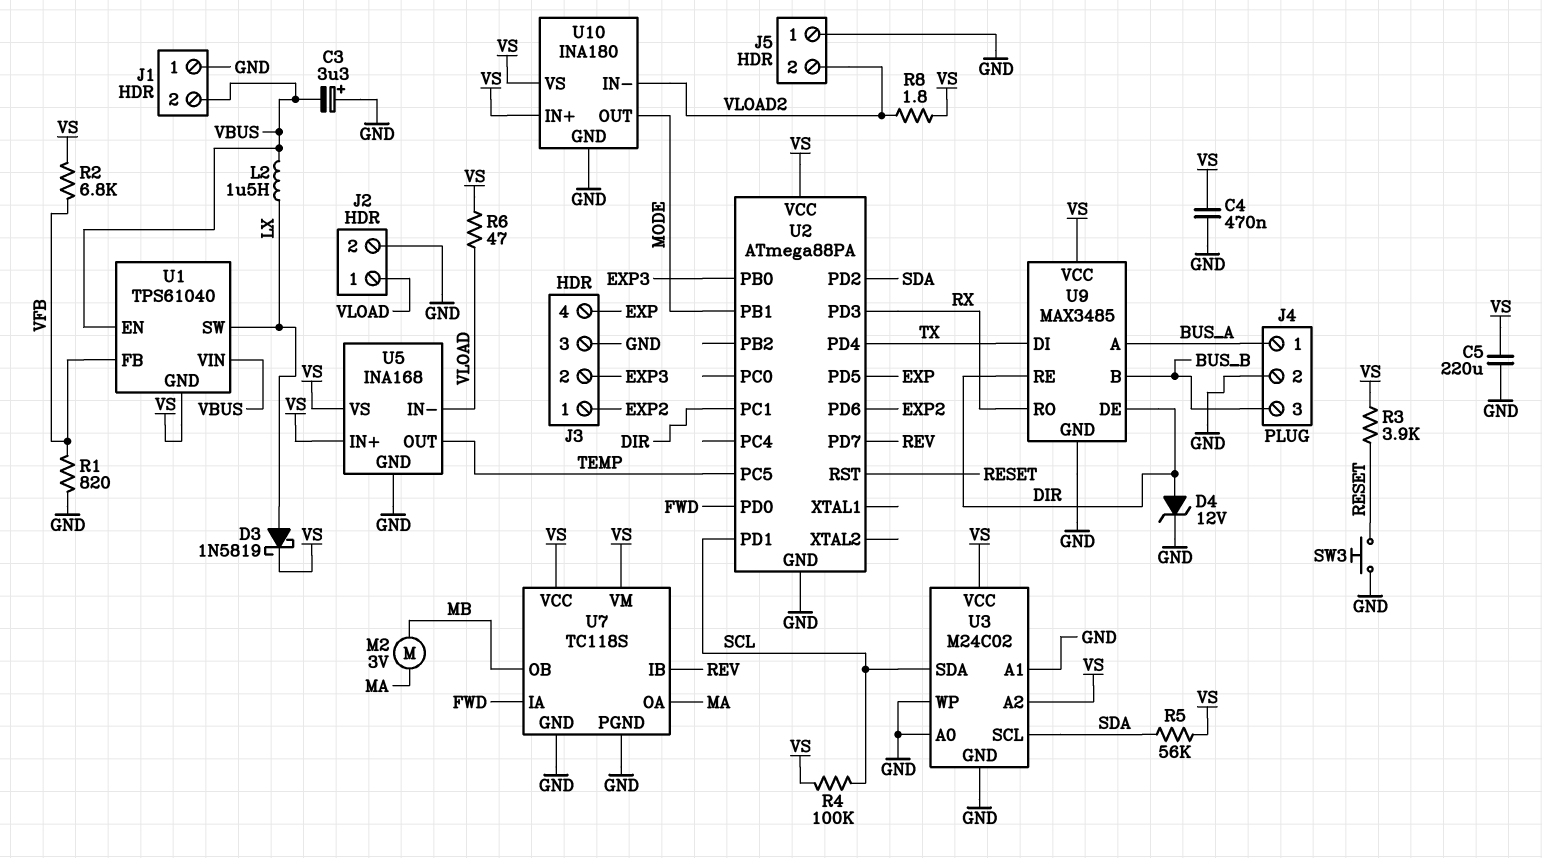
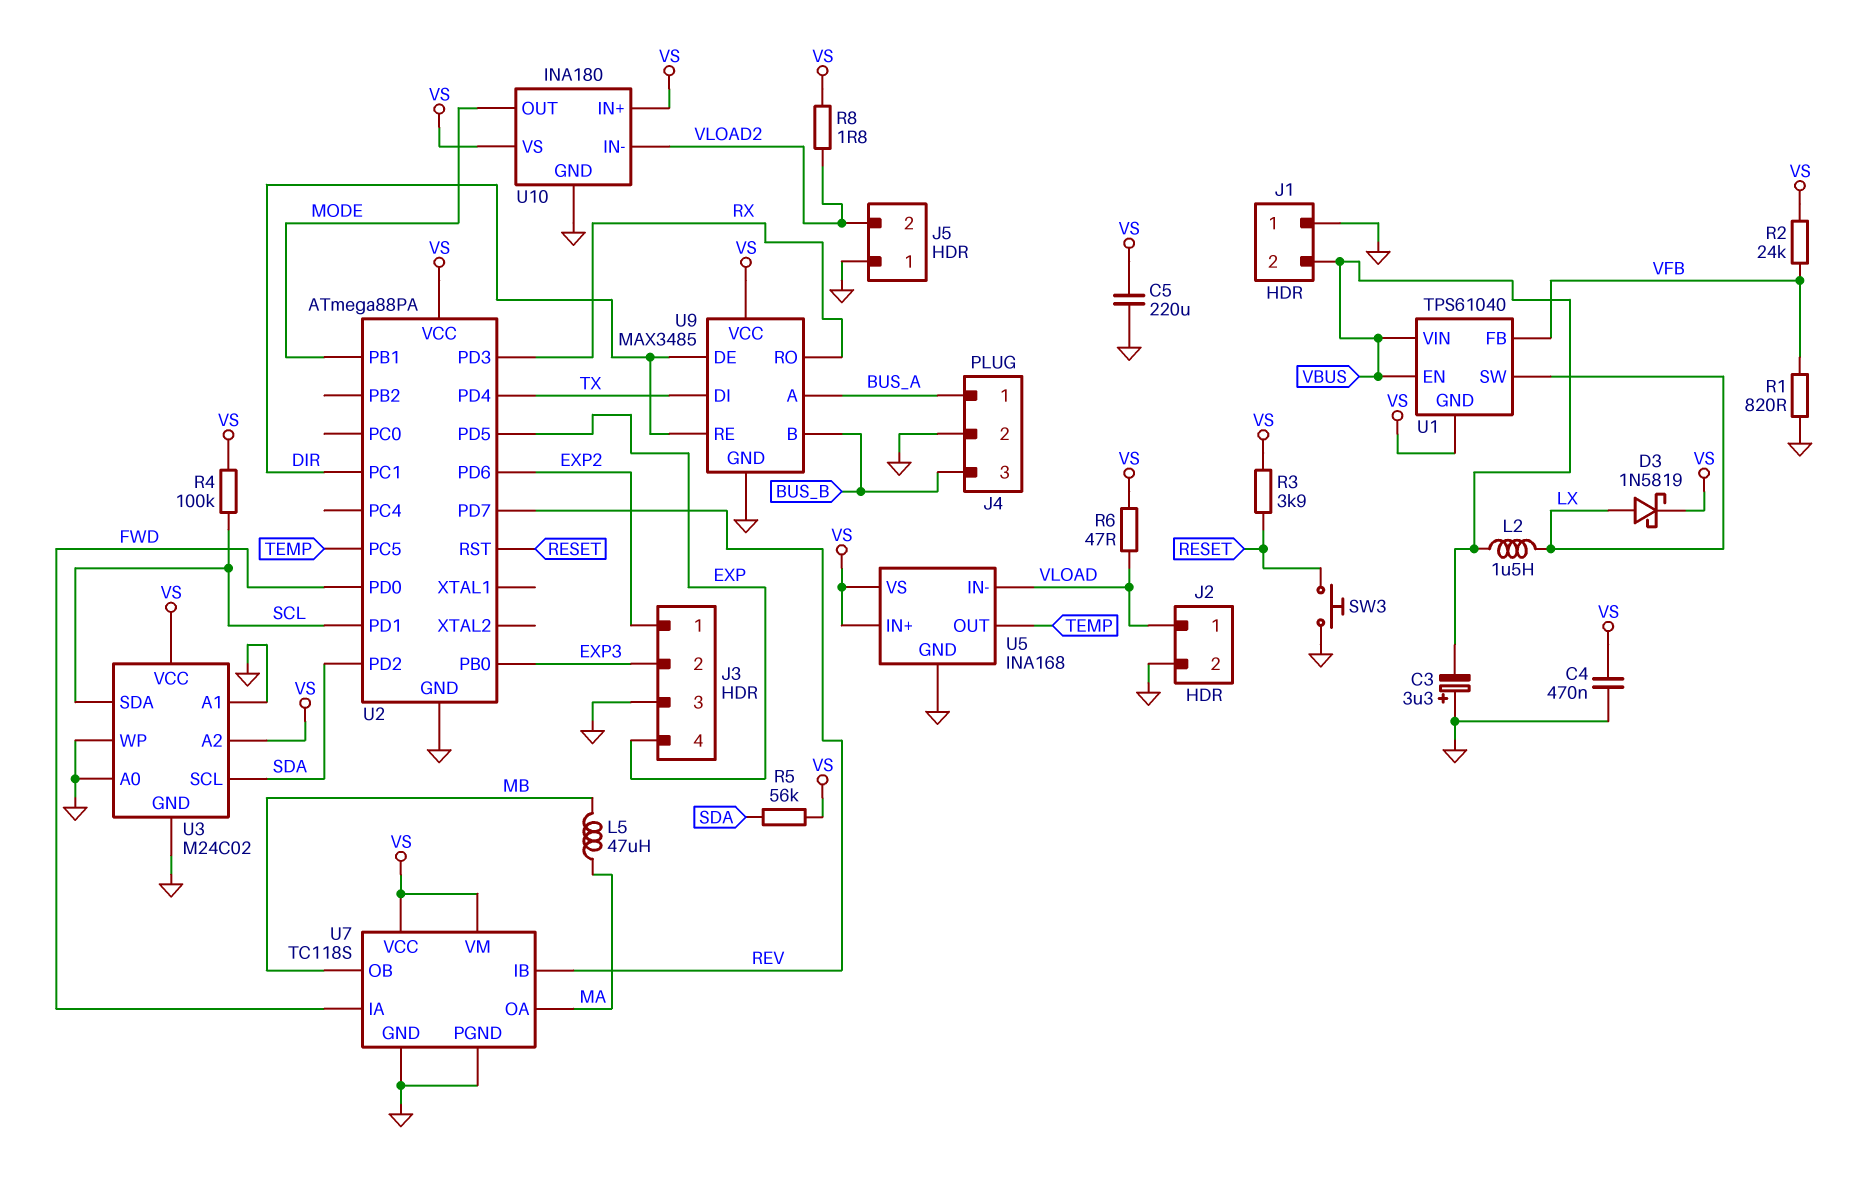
D4: zener 12V (A DIR, K GND) -> none
L5: none -> 47uH (MA, MB)
M2: motor 3V (MA, MB) -> none
R2: 6.8k (VFB, VS) -> 24k (VFB, VS)

